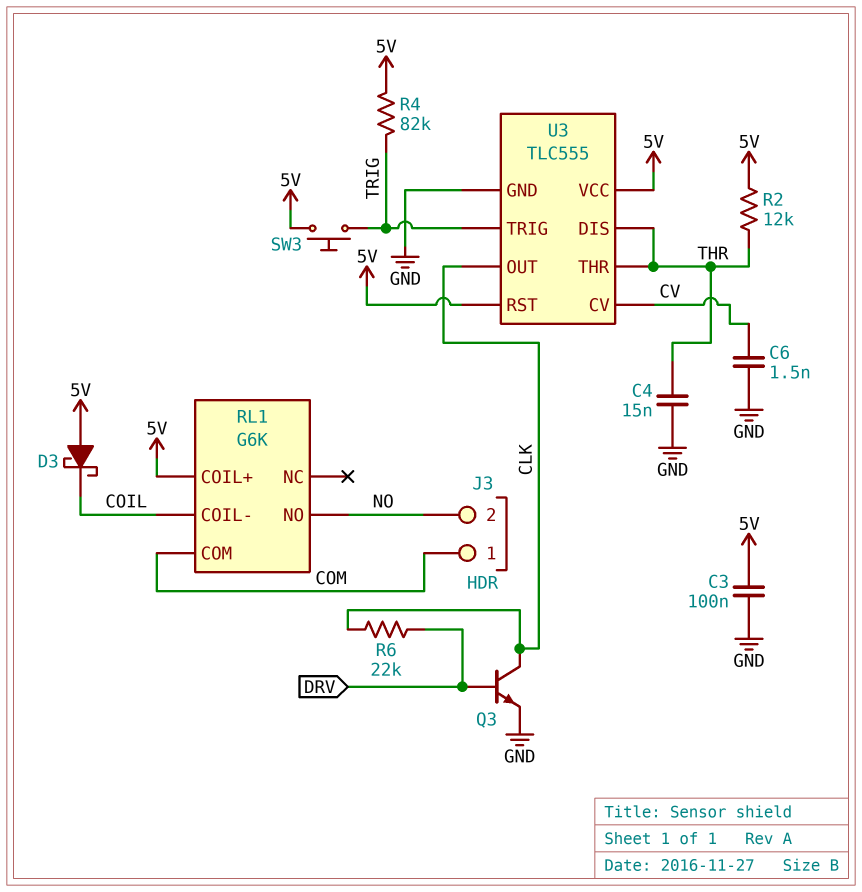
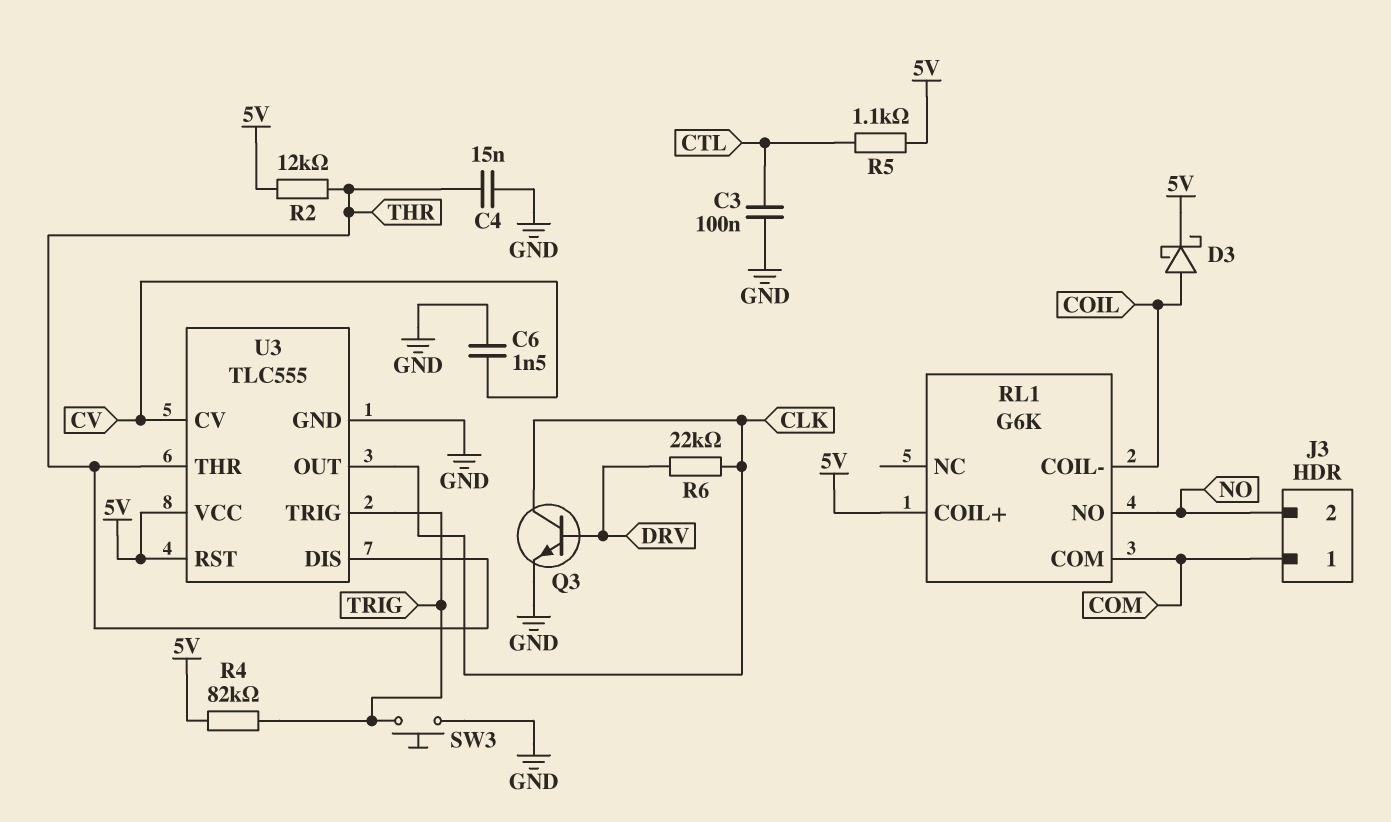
C3: 100nF (5V, GND) -> 100nF (CTL, GND)
D3: schottky (A 5V, K COIL) -> schottky (A COIL, K 5V)
R5: none -> 1.1k (5V, CTL)
SW3: button (5V, TRIG) -> button (GND, TRIG)

